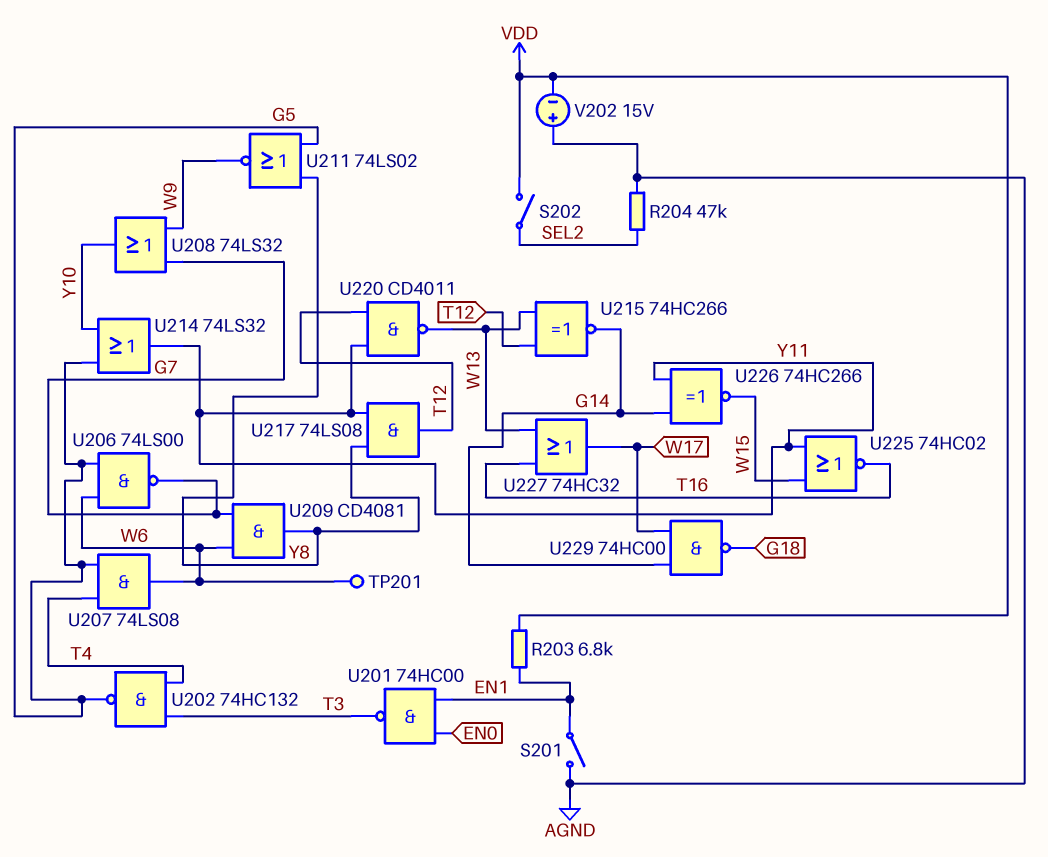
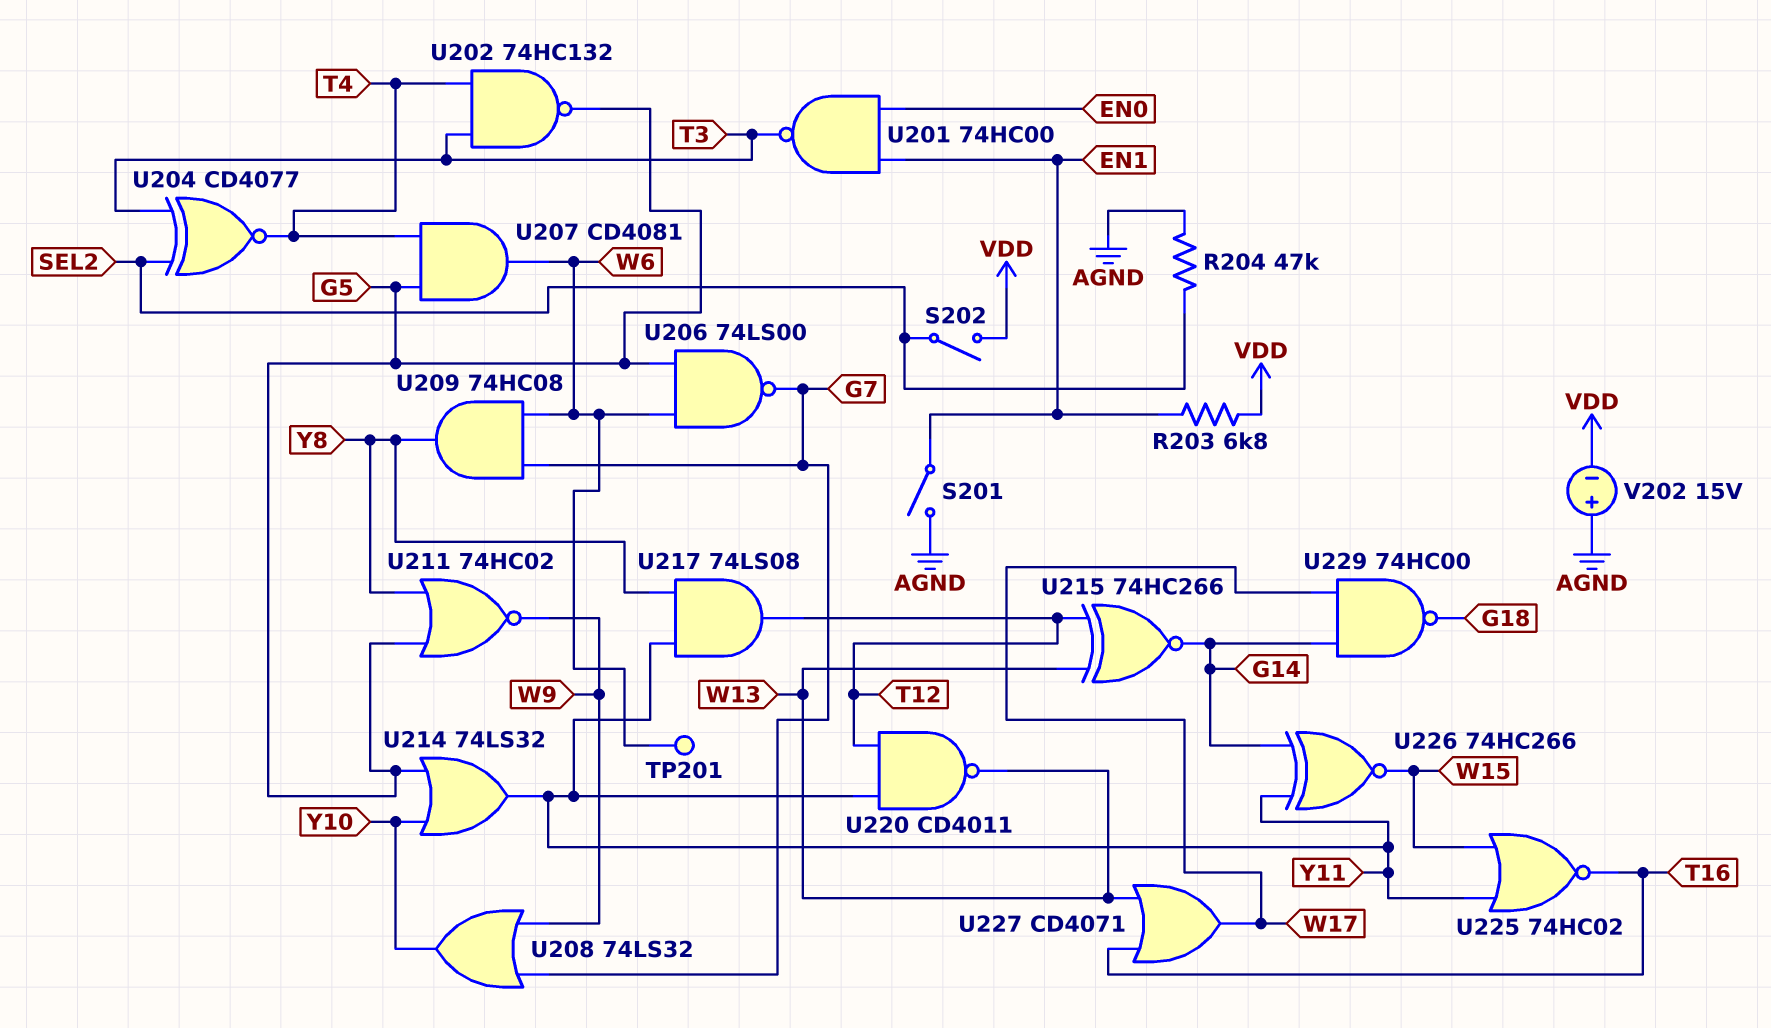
U204: none -> XNOR CD4077 (in SEL2, in T3, out T4)
U207: AND 74LS08 (in G5, in T4, out W6) -> AND CD4081 (in G5, in T4, out W6)
U209: AND CD4081 (in G7, in W6, out Y8) -> AND 74HC08 (in G7, in W6, out Y8)
U211: NOR 74LS02 (in G5, in Y8, out W9) -> NOR 74HC02 (in G5, in Y8, out W9)
U227: OR 74HC32 (in T16, in W13, out W17) -> OR CD4071 (in T16, in W13, out W17)

